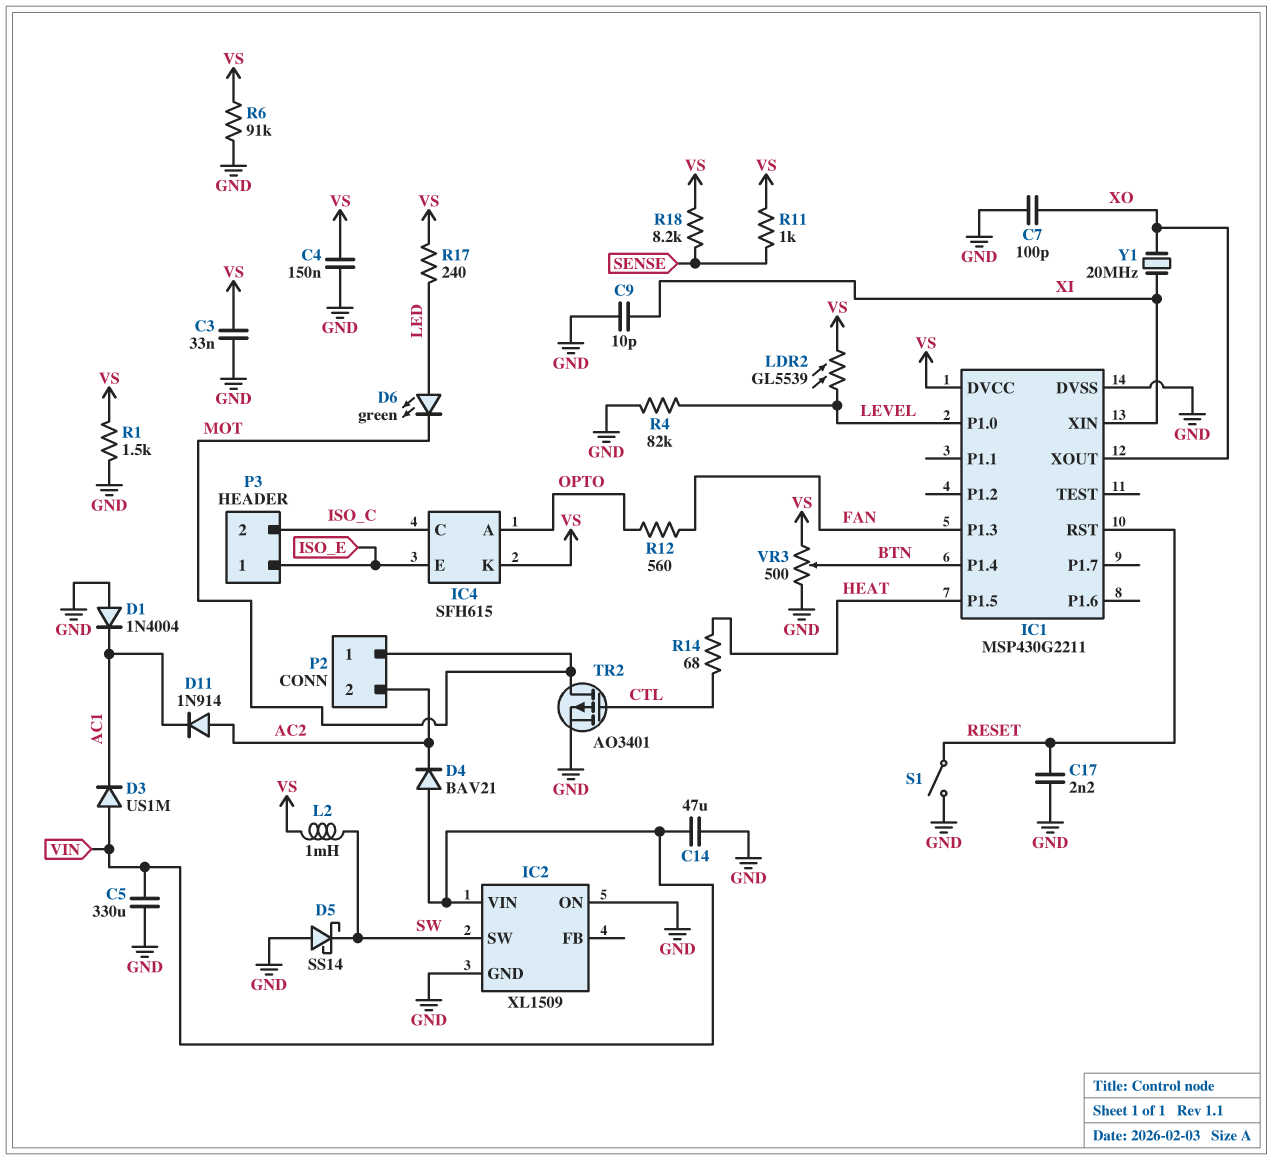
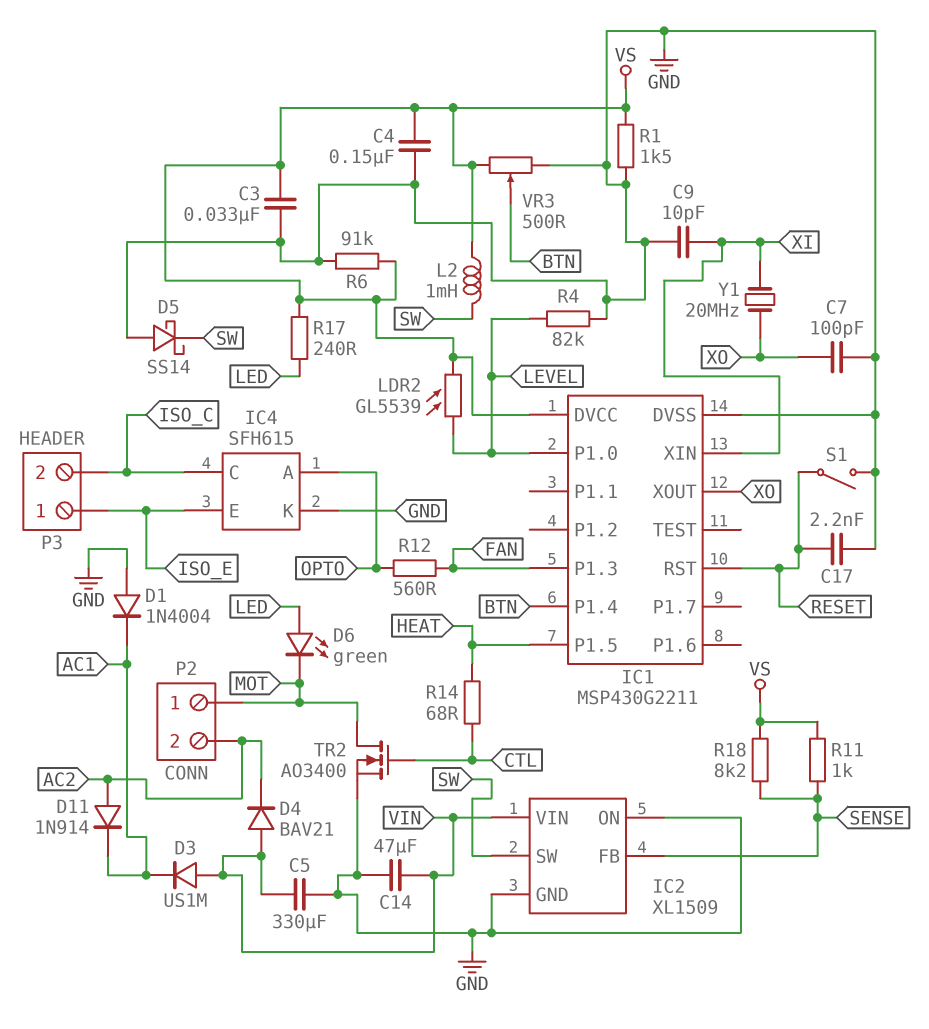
IC2 pin FB: none -> SENSE
IC4 pin K: VS -> GND
TR2: PMOS AO3401 (G CTL, D MOT, S GND) -> NMOS AO3400 (G CTL, D MOT, S GND)

